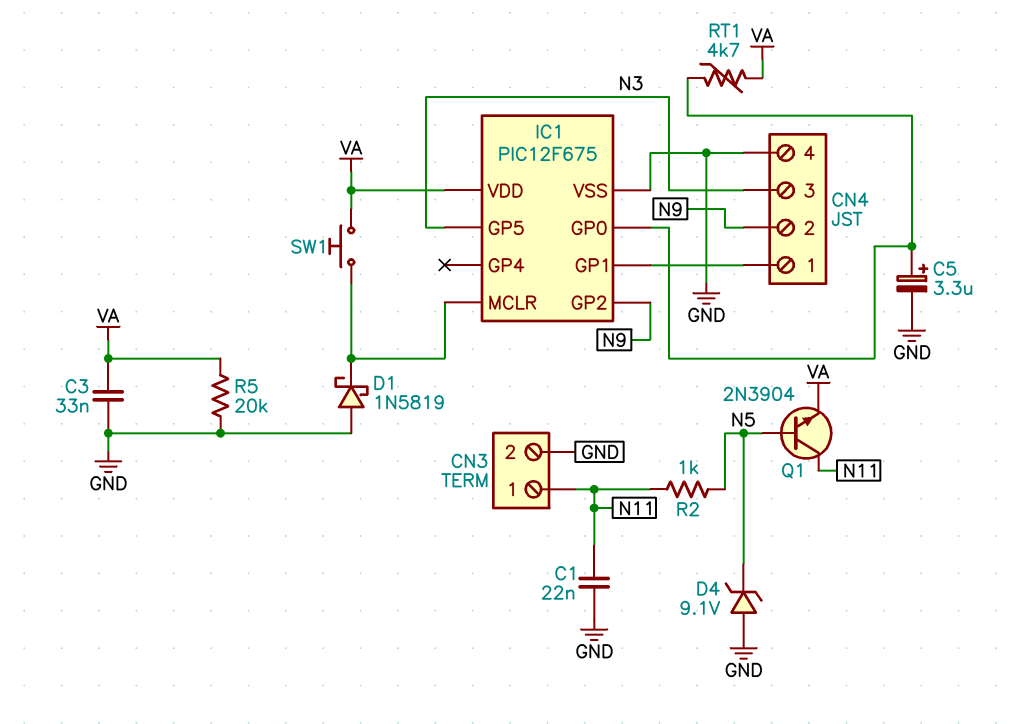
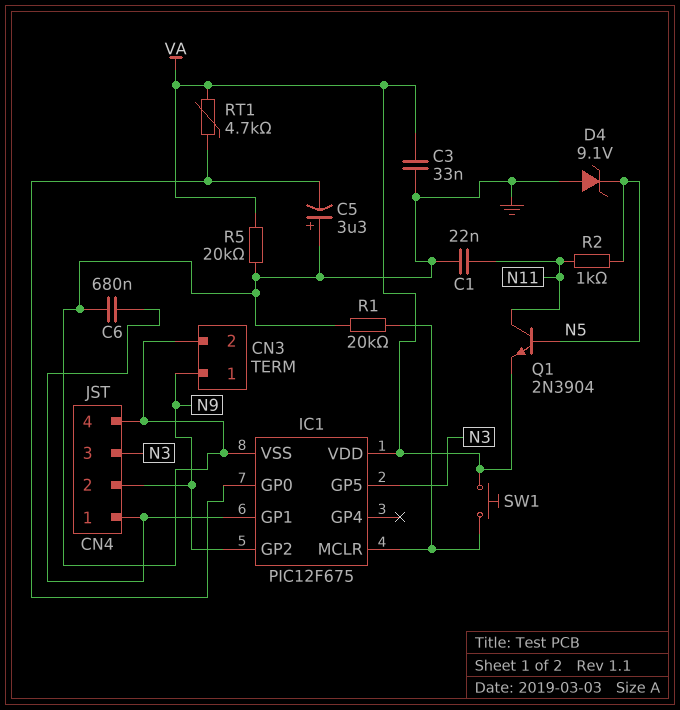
C5: 3.3uF (plus IC1/GP0, minus GND) -> 3.3uF (plus GND, minus IC1/GP0)
C6: none -> 680nF (CN4/1, GND)
CN3 pin 1: N11 -> N9
D1: schottky 1N5819 (A GND, K IC1/MCLR) -> none
R1: none -> 20k (GND, IC1/MCLR)

